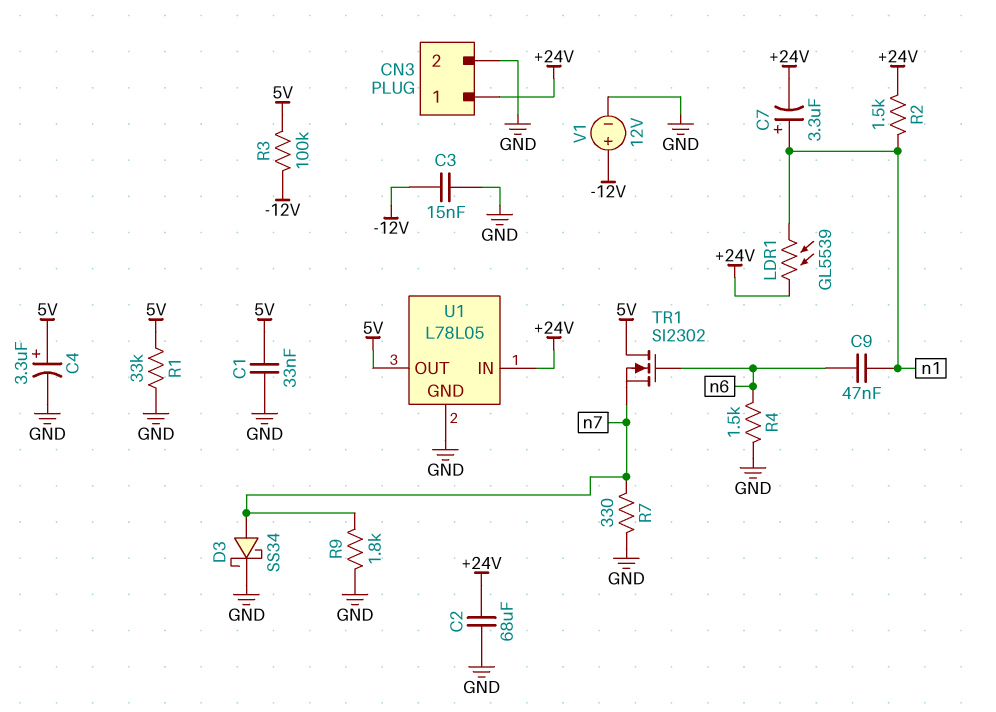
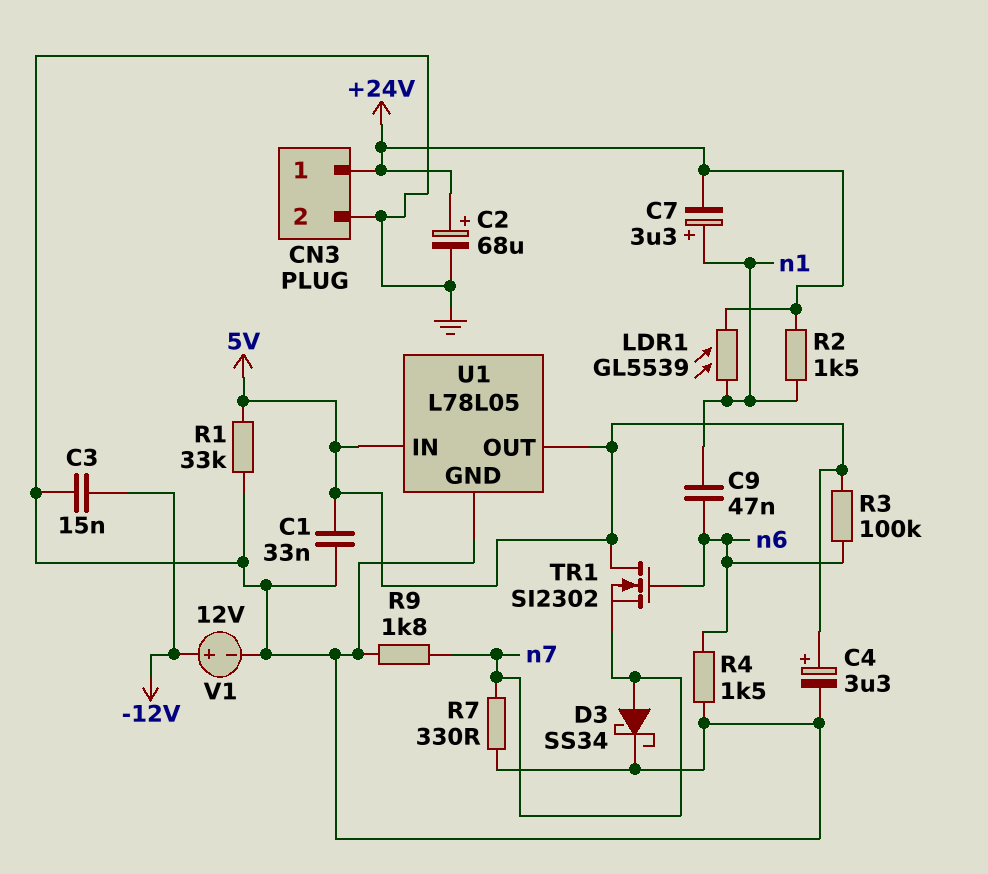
C2: 68uF (+24V, GND) -> 68uF (plus +24V, minus GND)
R3: 100k (-12V, 5V) -> 100k (5V, n6)
U1 pin IN: +24V -> 5V

